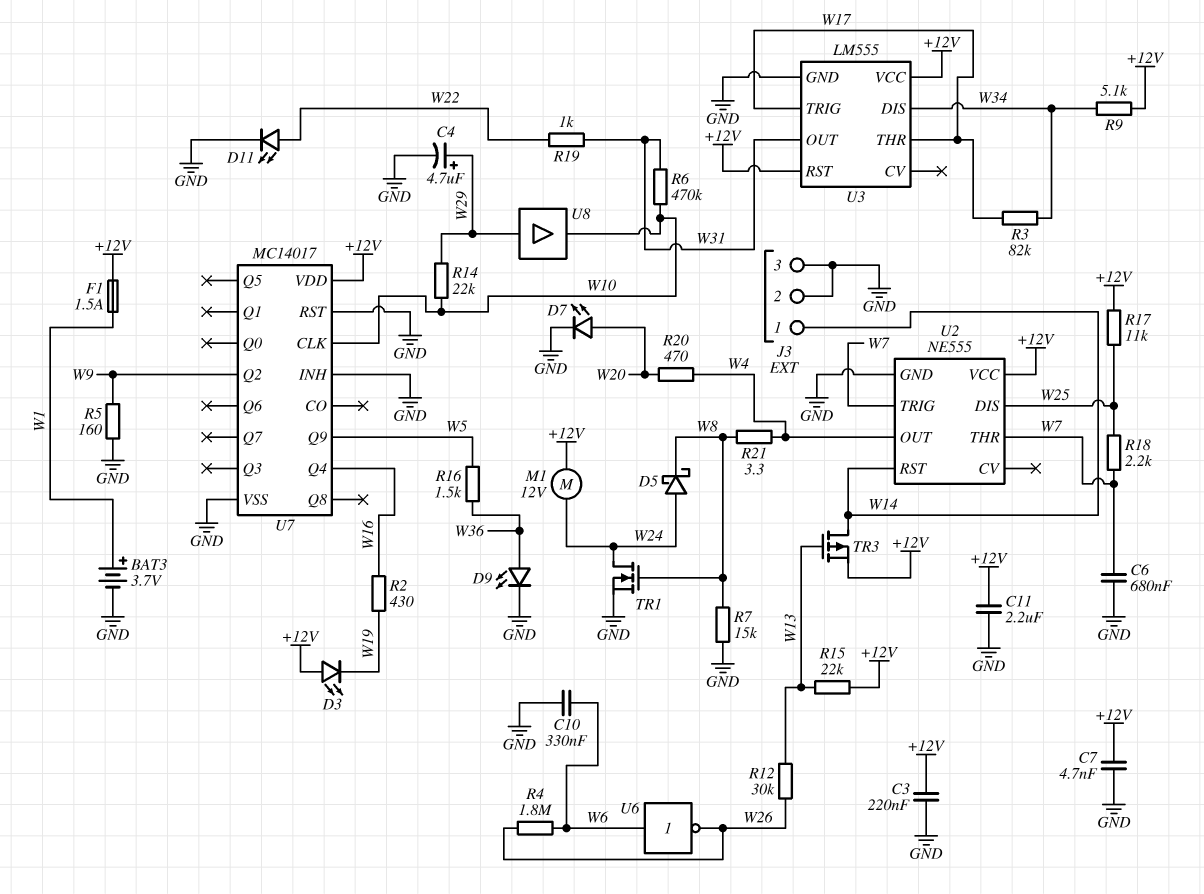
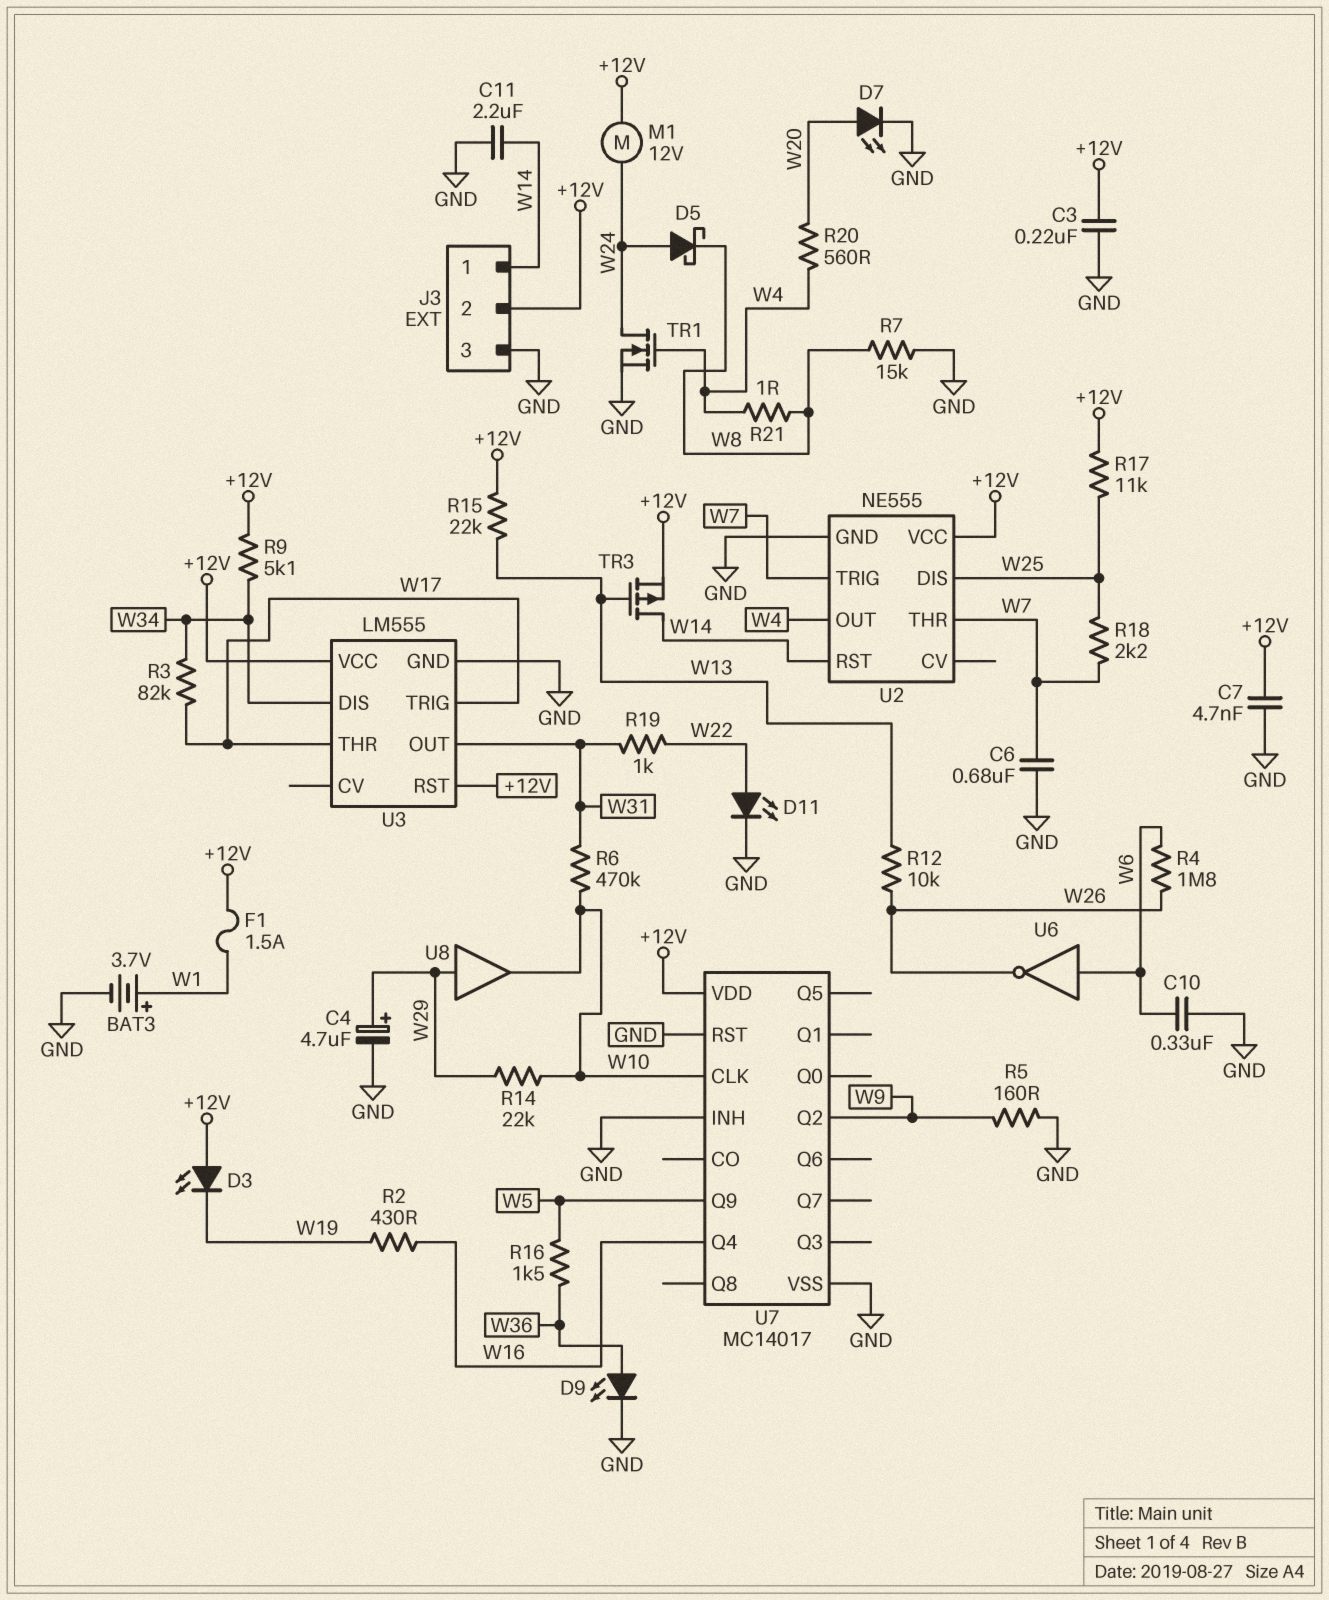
C11: 2.2uF (+12V, GND) -> 2.2uF (GND, W14)
J3 pin 2: GND -> +12V
R12: 30k (W13, W26) -> 10k (W13, W26)
R20: 470 (W4, W20) -> 560 (W4, W20)
R21: 3.3 (W4, W8) -> 1 (W4, W8)
TR1: NMOS (G W8, D W24, S GND) -> NMOS (G W4, D W24, S GND)

